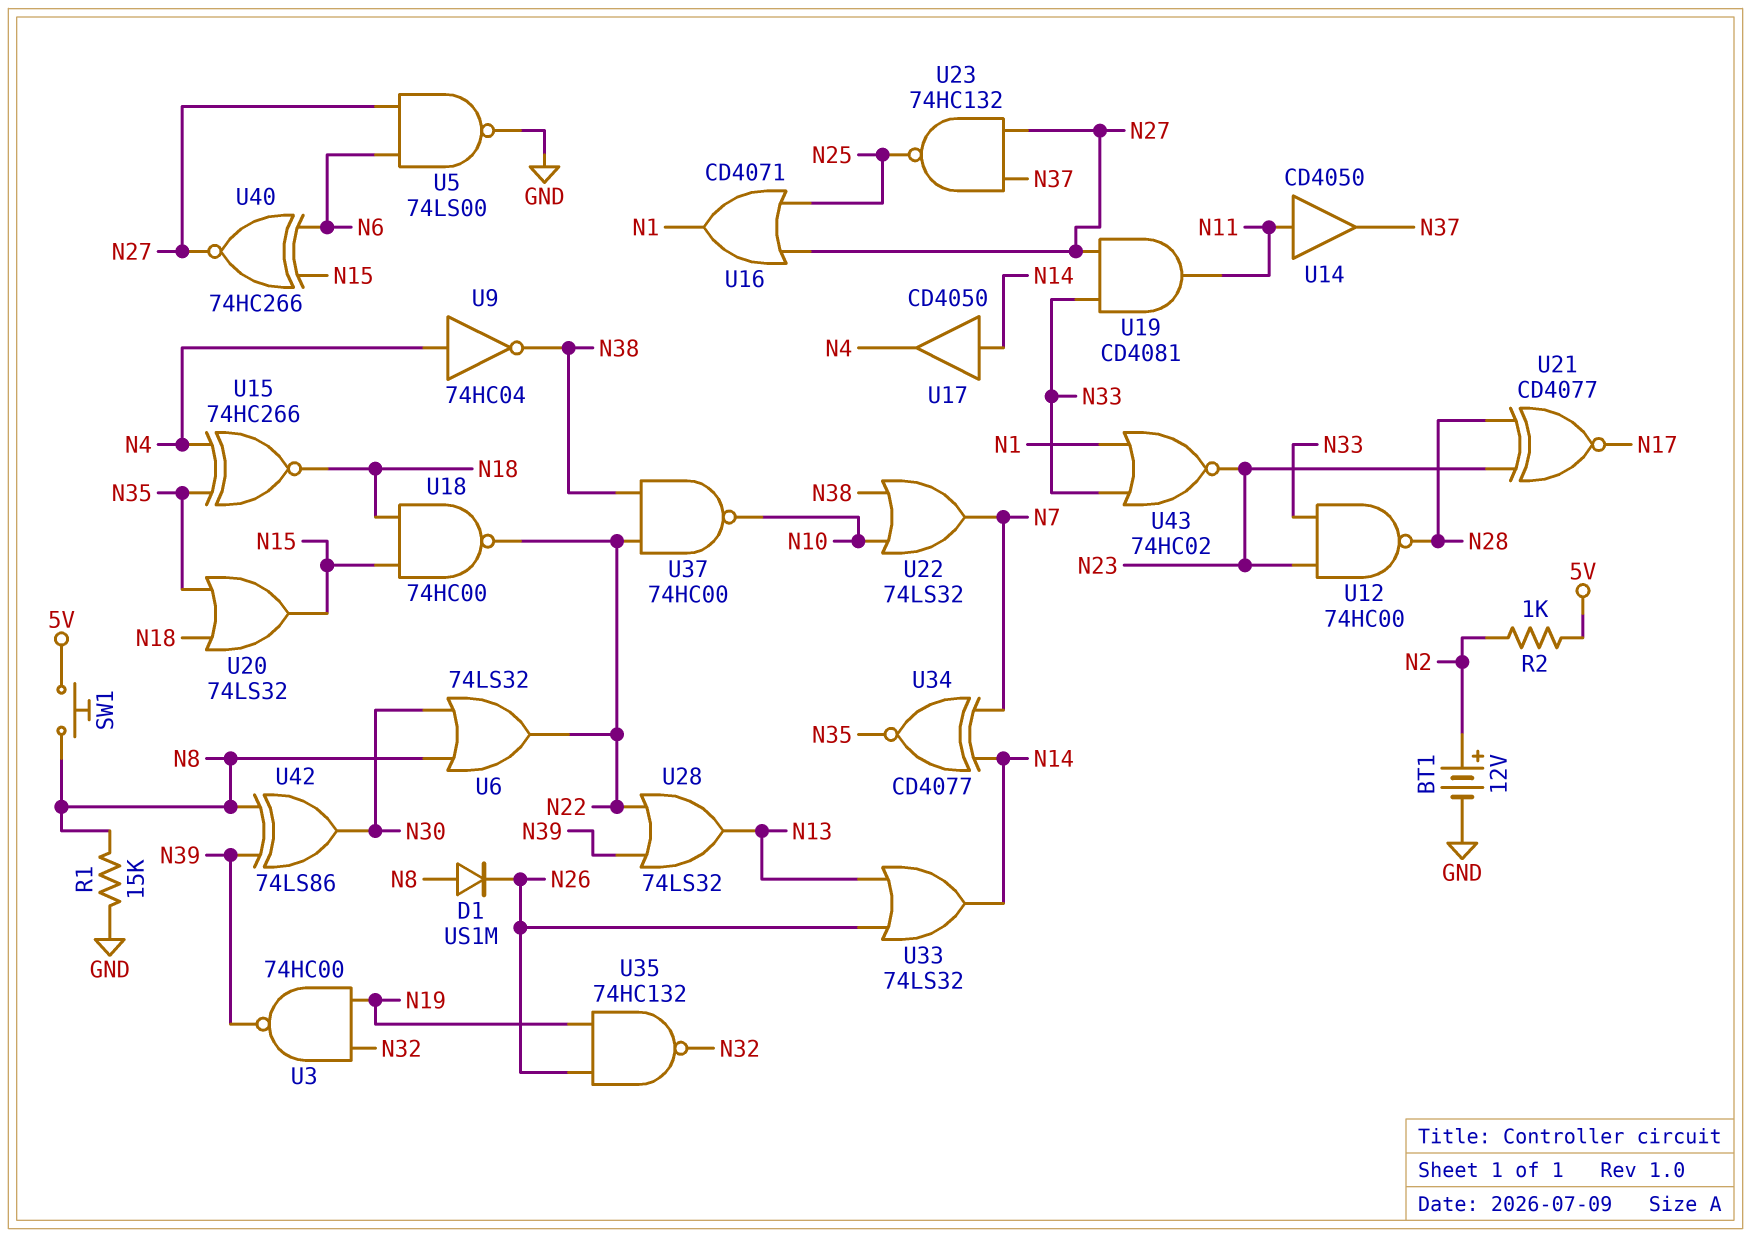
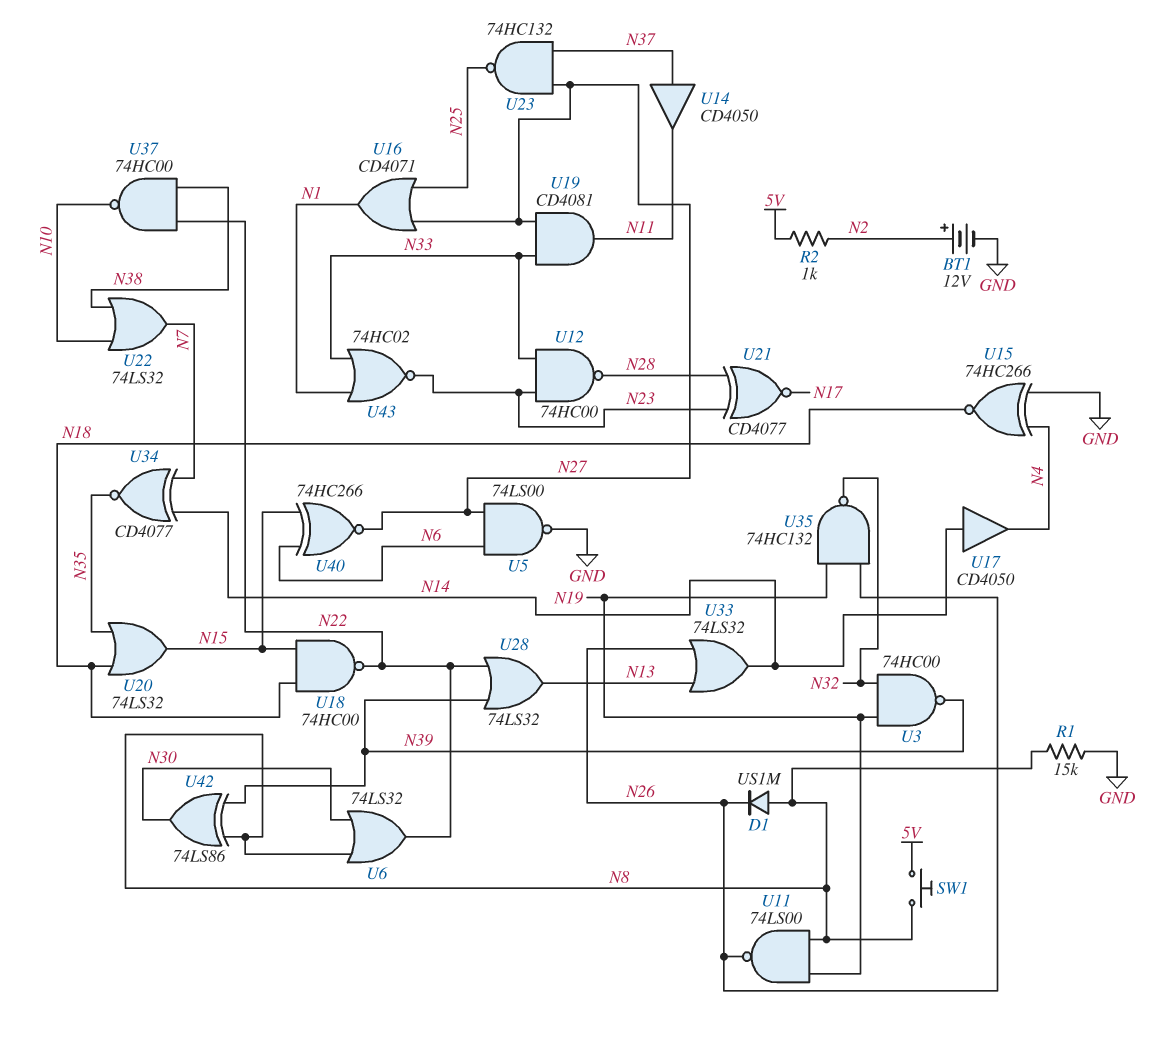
U9: NOT 74HC04 (in N4, out N38) -> none
U11: none -> NAND 74LS00 (in N8, in N19, out N26)
U14: buffer CD4050 (in N11, out N37) -> buffer CD4050 (in N37, out N11)
U15: XNOR 74HC266 (in N4, in N35, out N18) -> XNOR 74HC266 (in GND, in N4, out N18)

